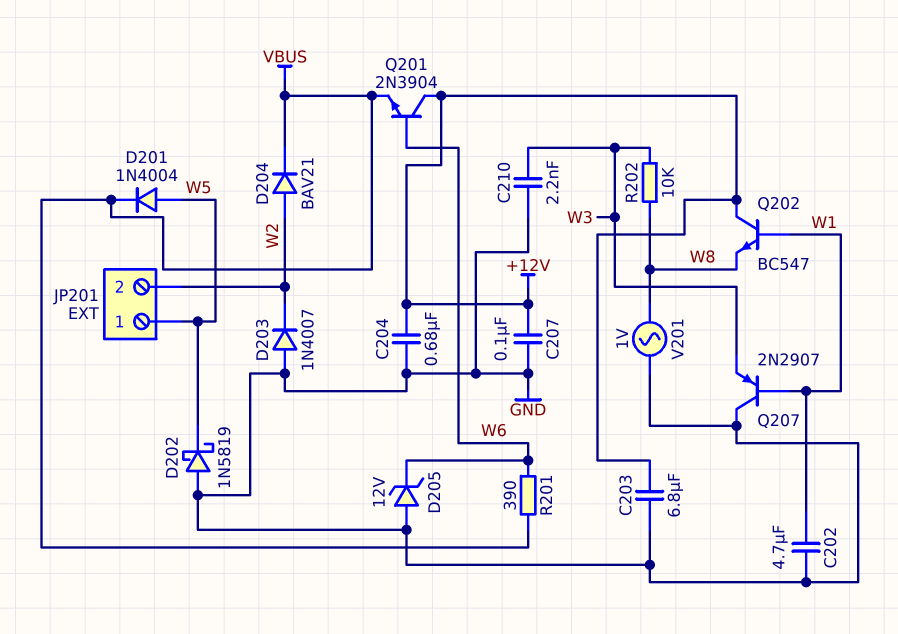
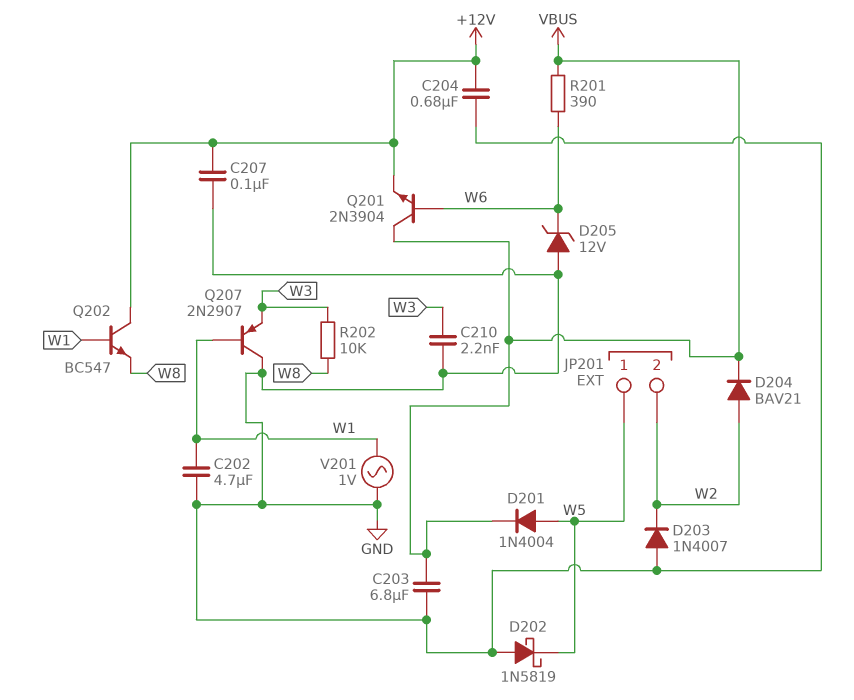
C203: 6.8uF (+12V, GND) -> 6.8uF (GND, VBUS)
Q201: NPN 2N3904 (B W6, C +12V, E VBUS) -> NPN 2N3904 (B W6, C VBUS, E +12V)
V201: AC 1V (GND, W8) -> AC 1V (GND, W1)

